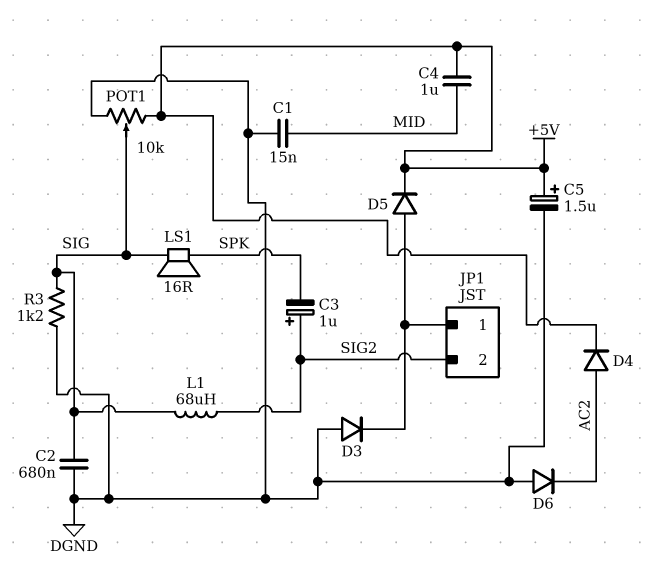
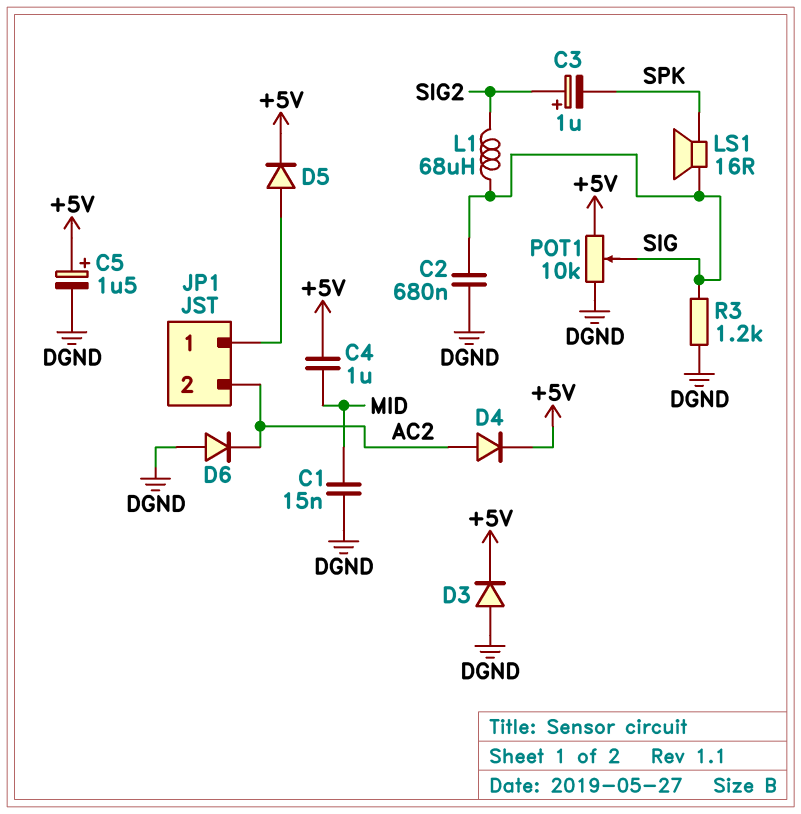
D3: diode (A DGND, K JP1/1) -> diode (A DGND, K +5V)
JP1 pin 2: SIG2 -> AC2

